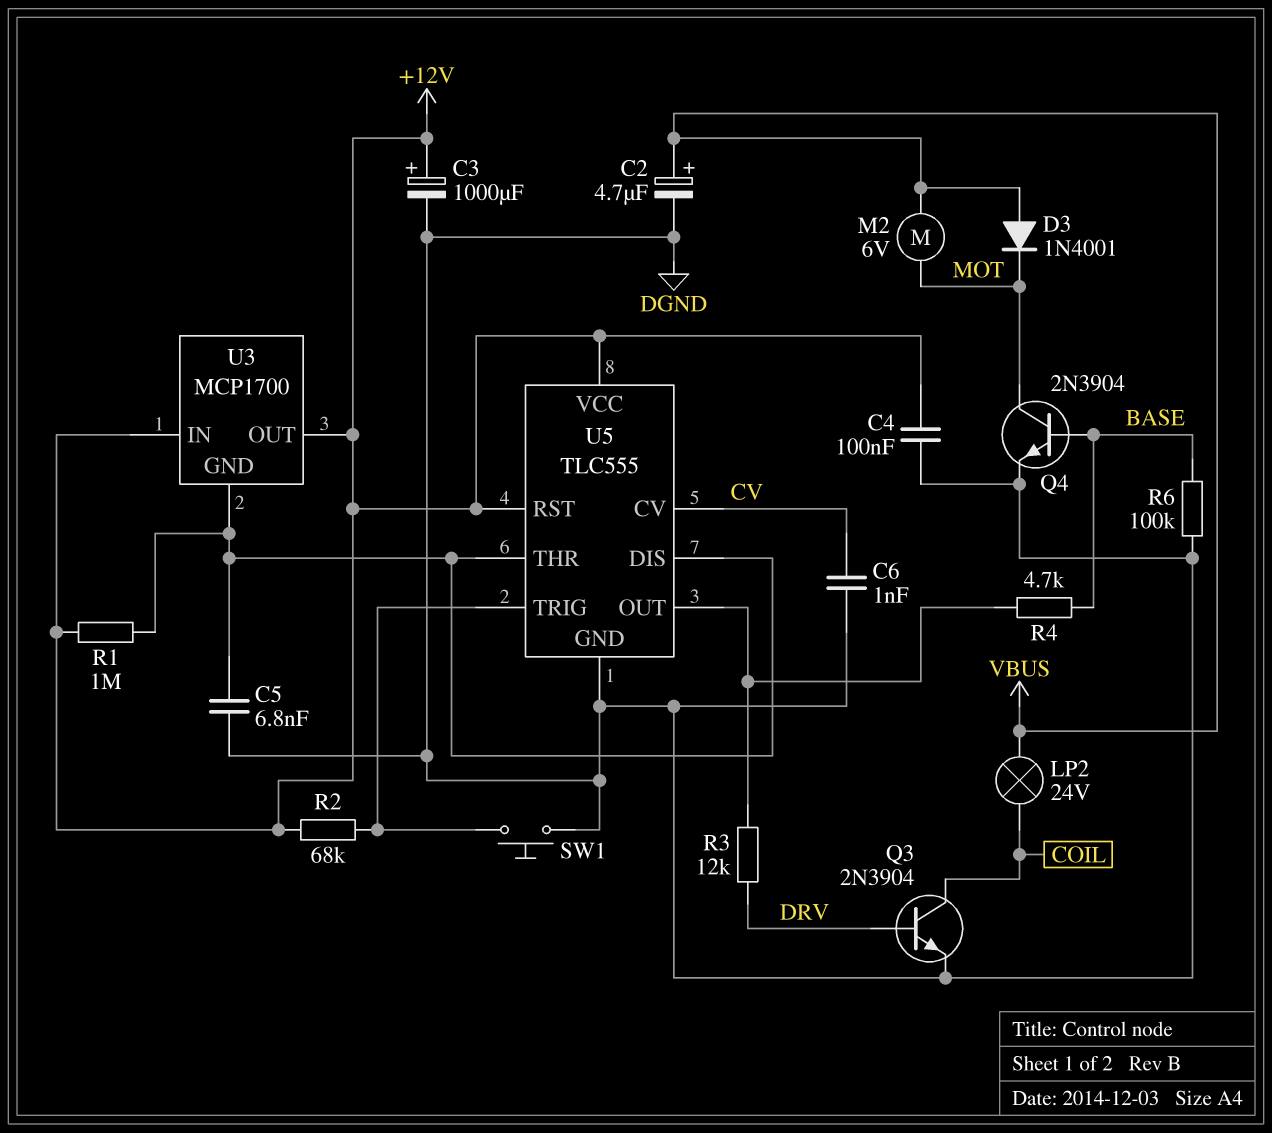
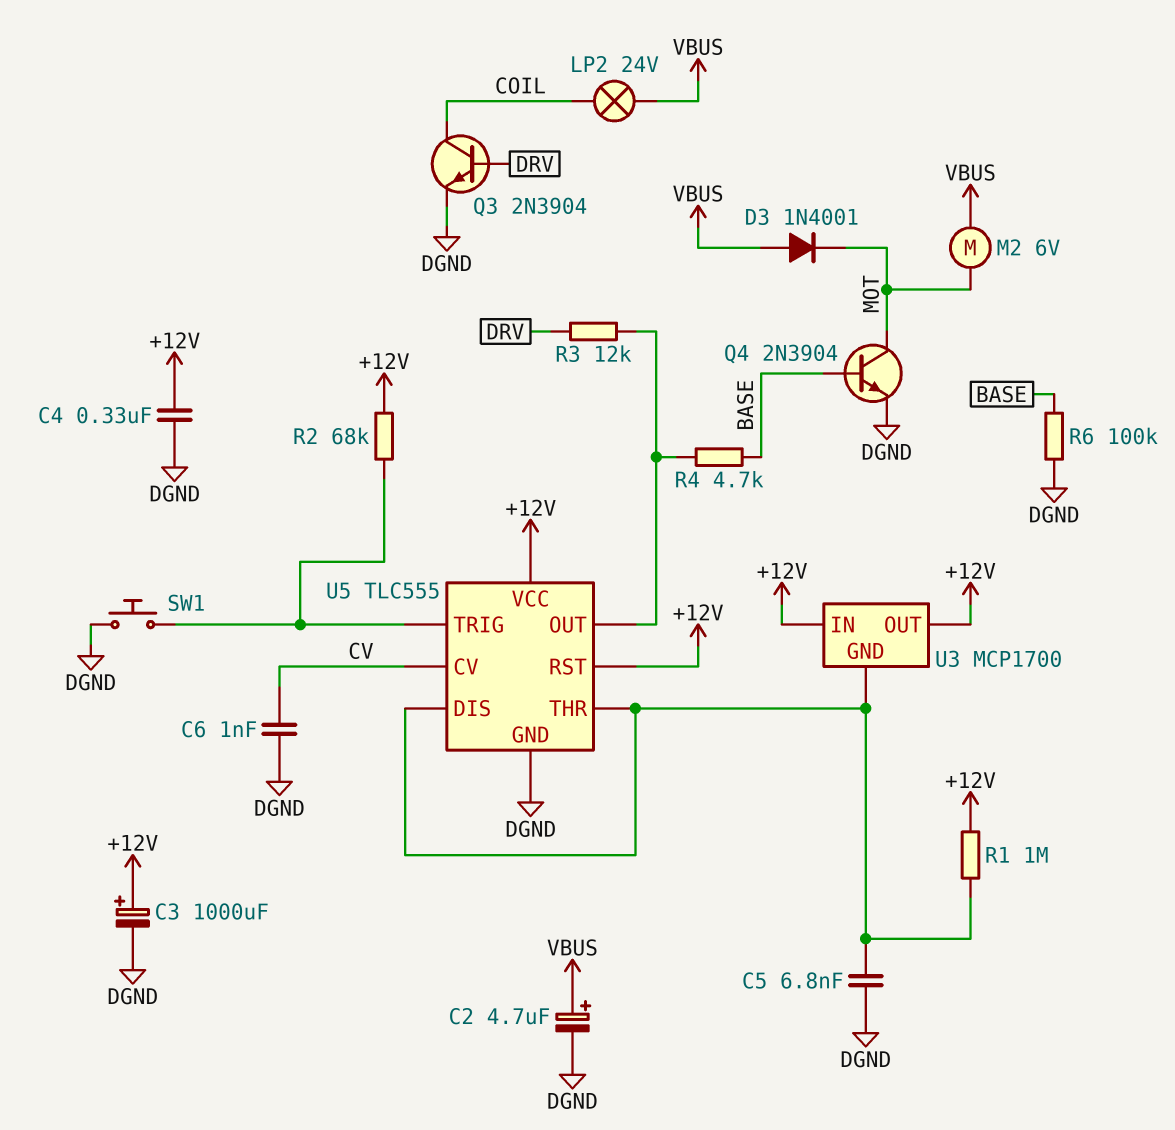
C4: 100nF (+12V, DGND) -> 330nF (+12V, DGND)

